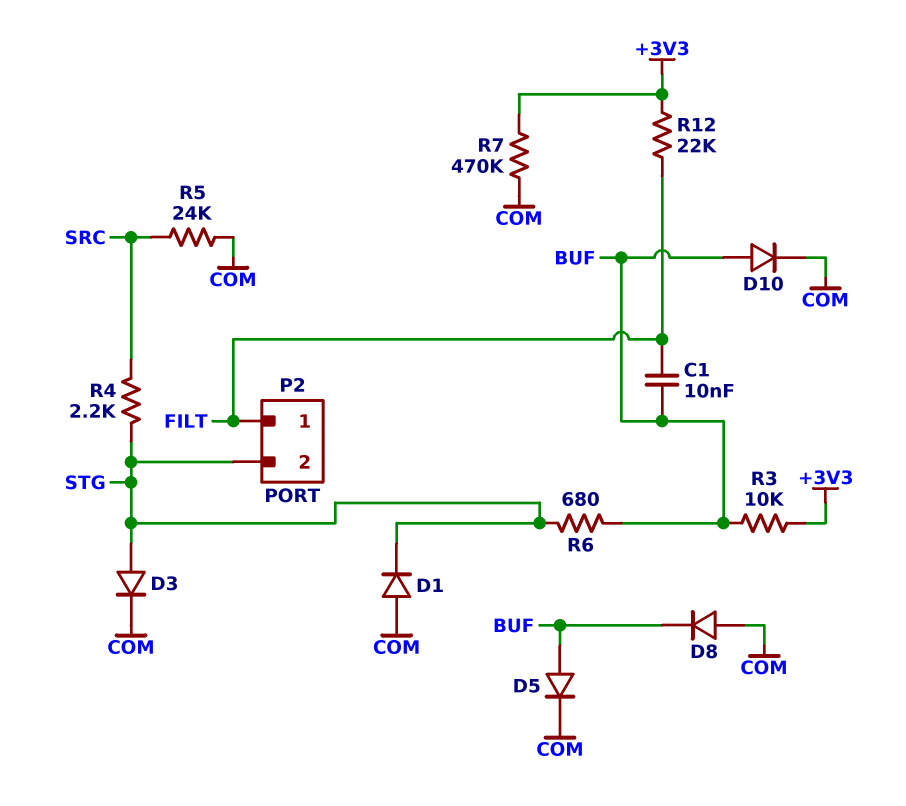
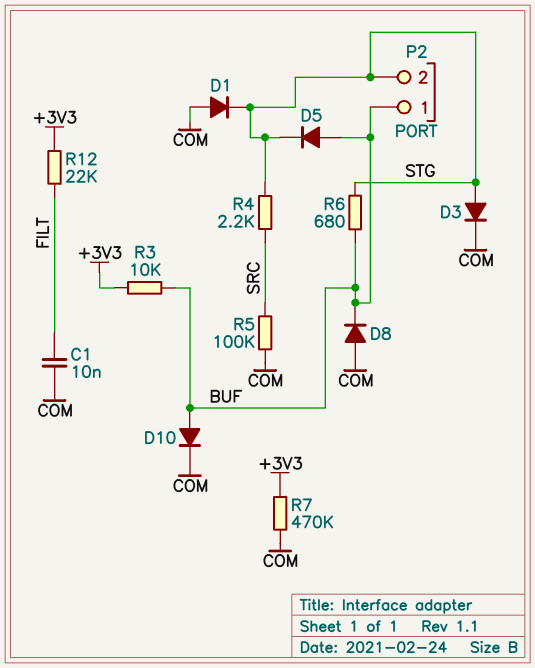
C1: 10nF (BUF, FILT) -> 10nF (COM, FILT)
D5: diode (A BUF, K COM) -> diode (A BUF, K STG)
P2 pin 1: FILT -> BUF
R5: 24k (COM, SRC) -> 100k (COM, SRC)

